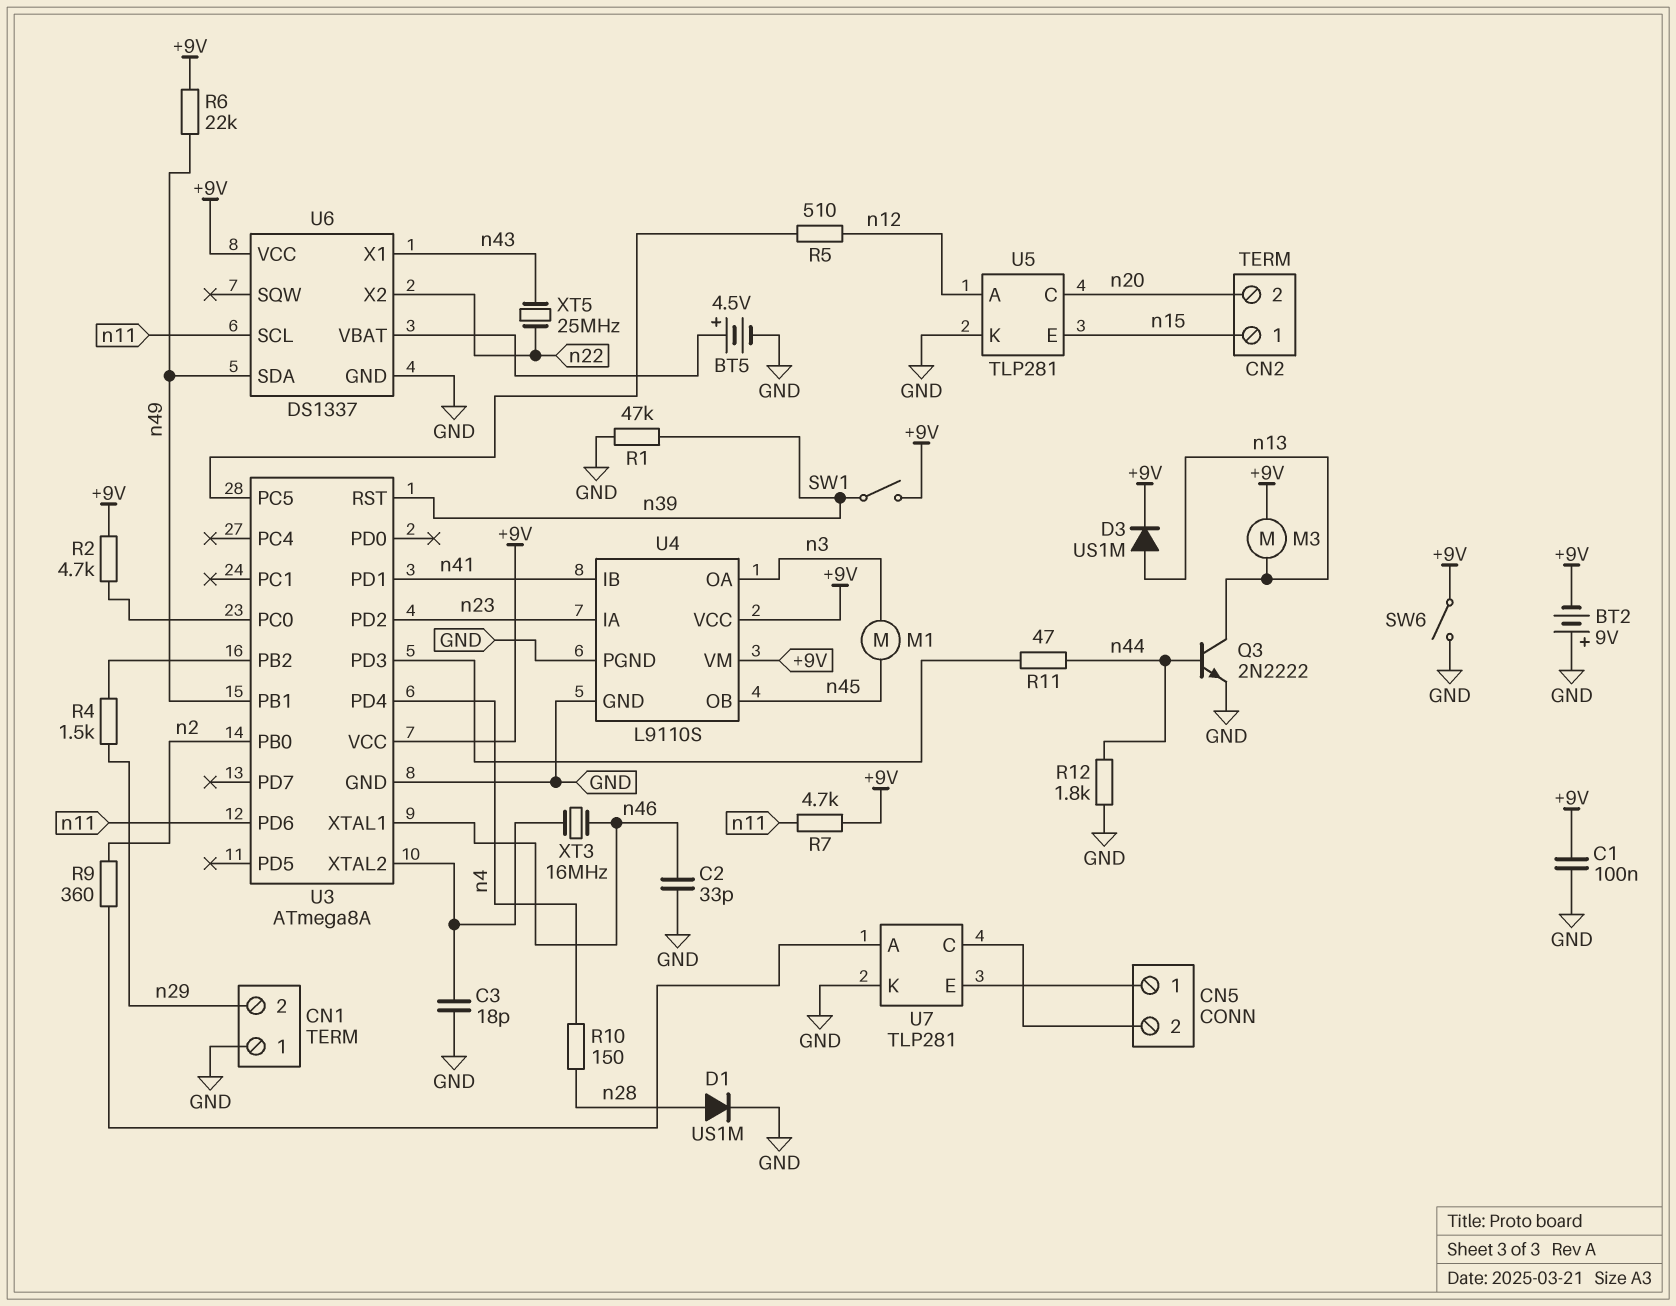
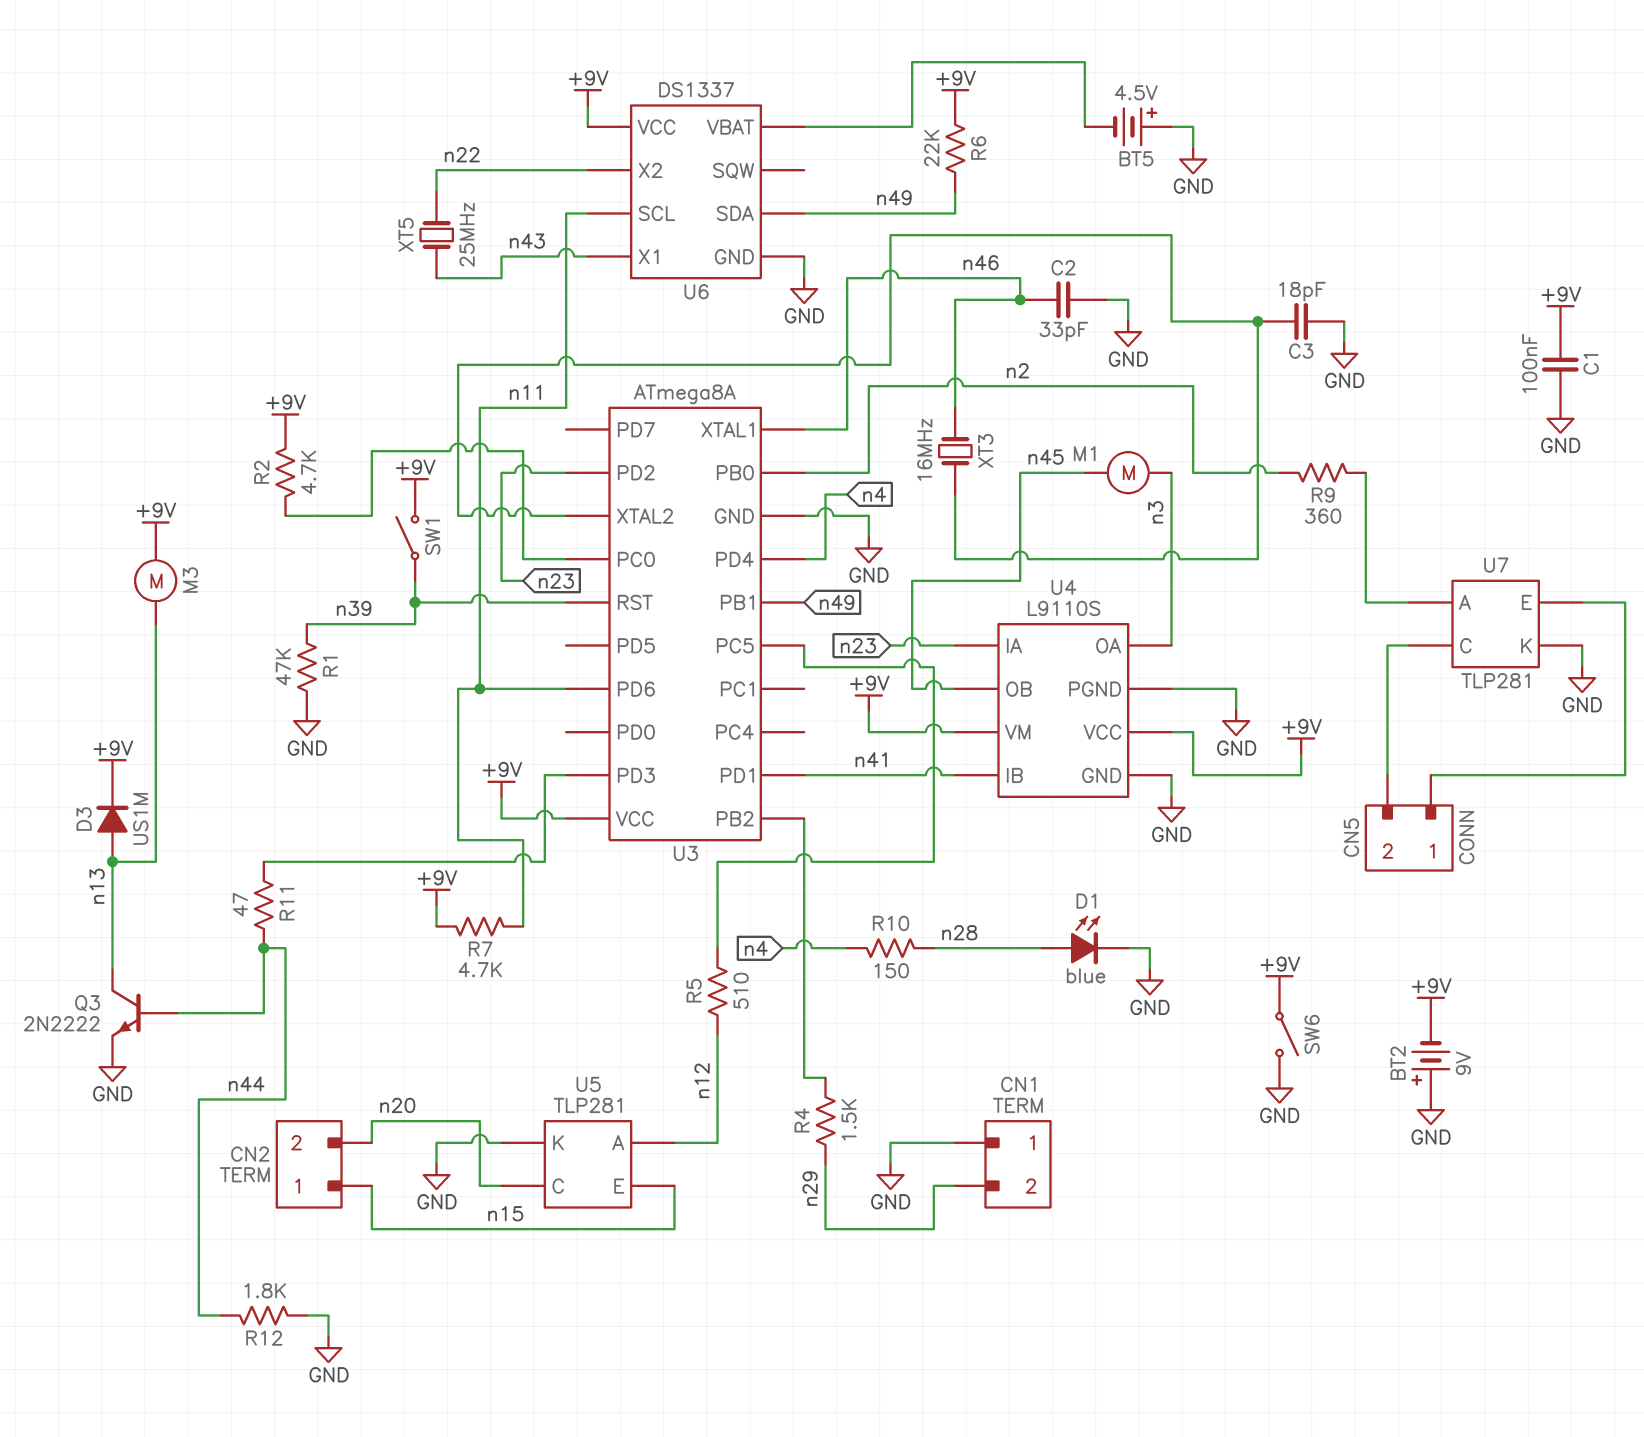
BT5: 4.5V (plus U6/VBAT, minus GND) -> 4.5V (plus GND, minus U6/VBAT)
D1: diode US1M (A n28, K GND) -> LED blue (A n28, K GND)

